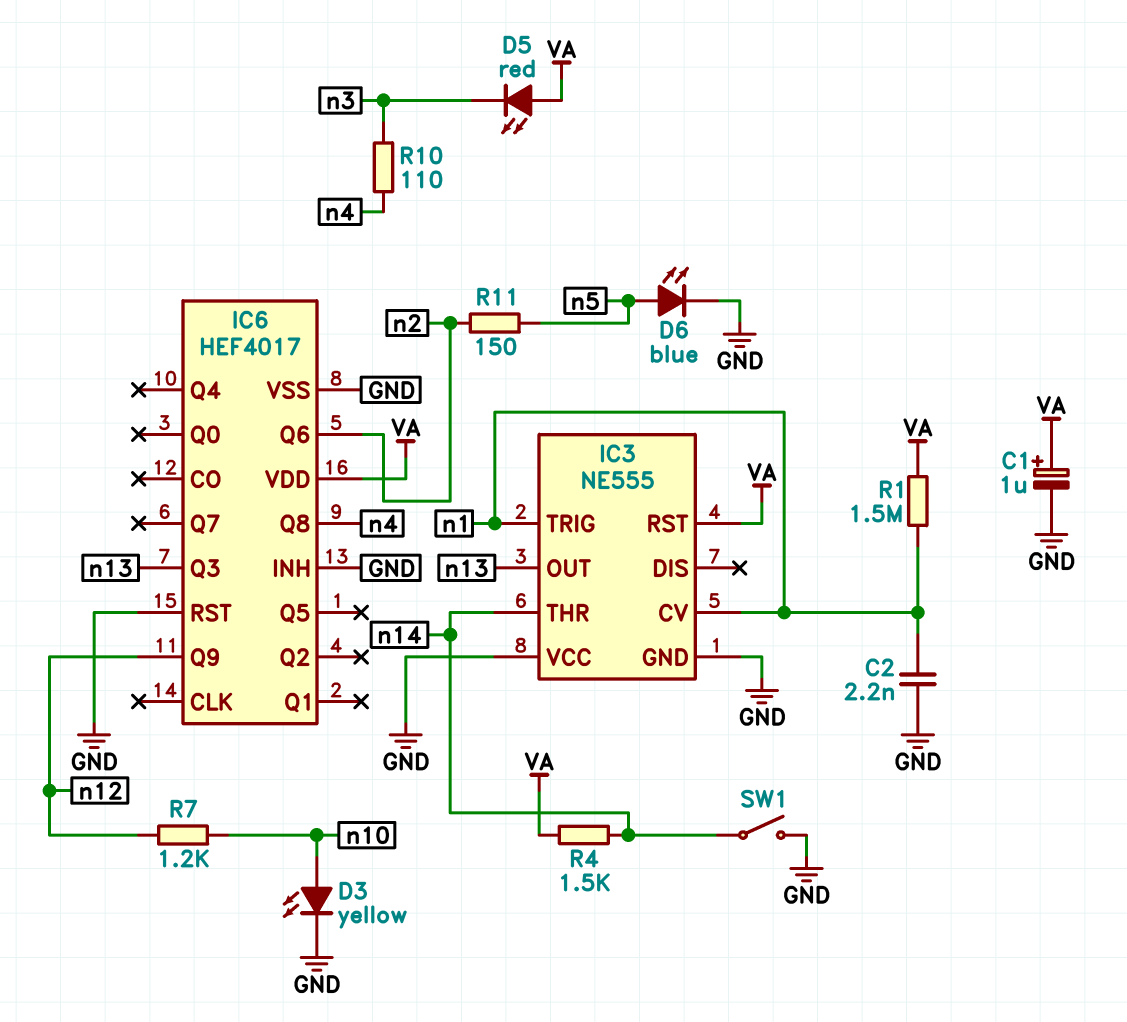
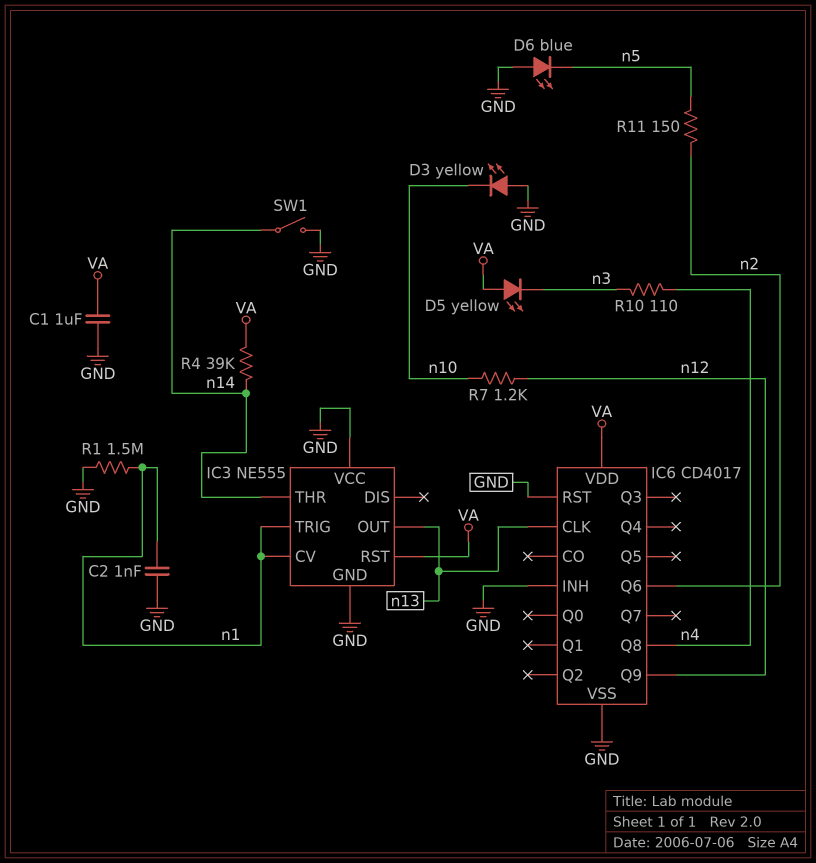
C1: 1uF (plus VA, minus GND) -> 1uF (GND, VA)
C2: 2.2nF (GND, n1) -> 1nF (GND, n1)
D3: LED yellow (A n10, K GND) -> LED yellow (A GND, K n10)
D5: LED red (A VA, K n3) -> LED yellow (A VA, K n3)
D6: LED blue (A n5, K GND) -> LED blue (A GND, K n5)
IC6: HEF4017 -> CD4017
IC6 pin CLK: none -> n13
IC6 pin Q3: n13 -> none
R1: 1.5M (VA, n1) -> 1.5M (GND, n1)
R4: 1.5k (VA, n14) -> 39k (VA, n14)

